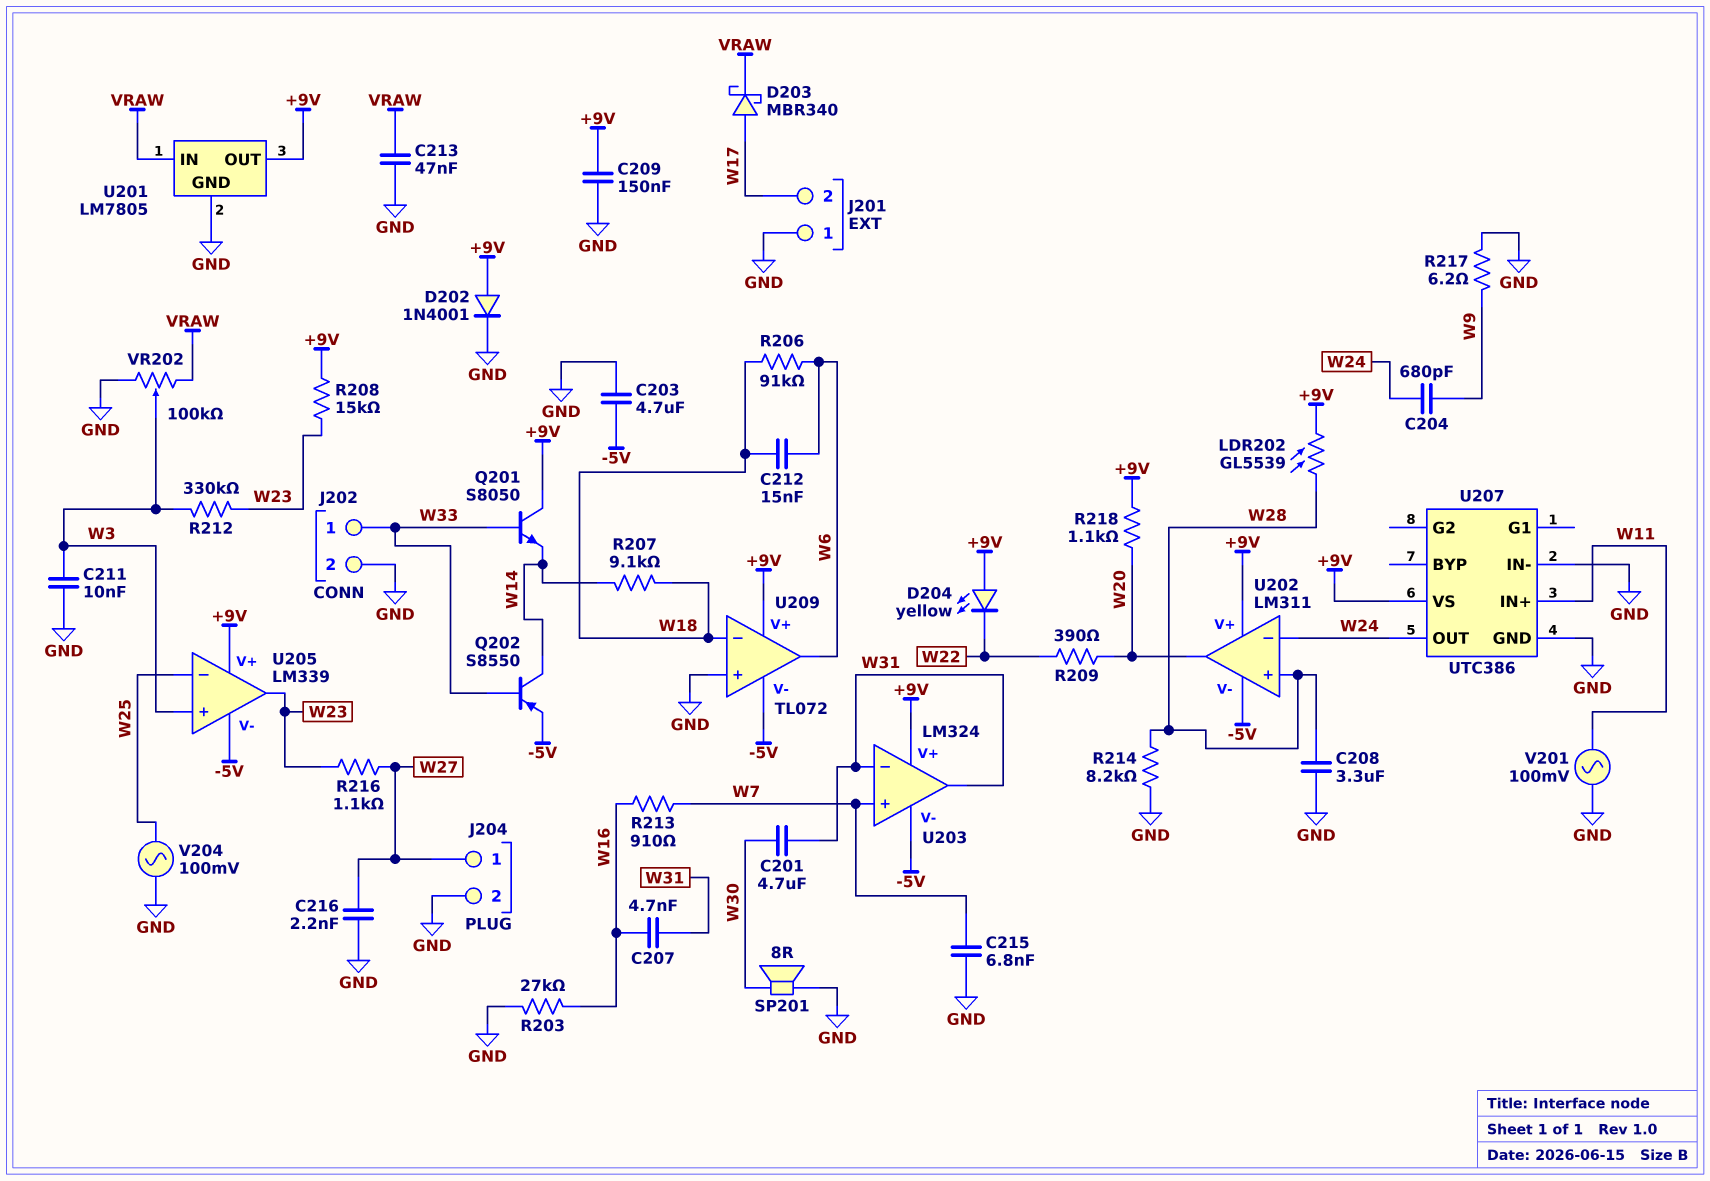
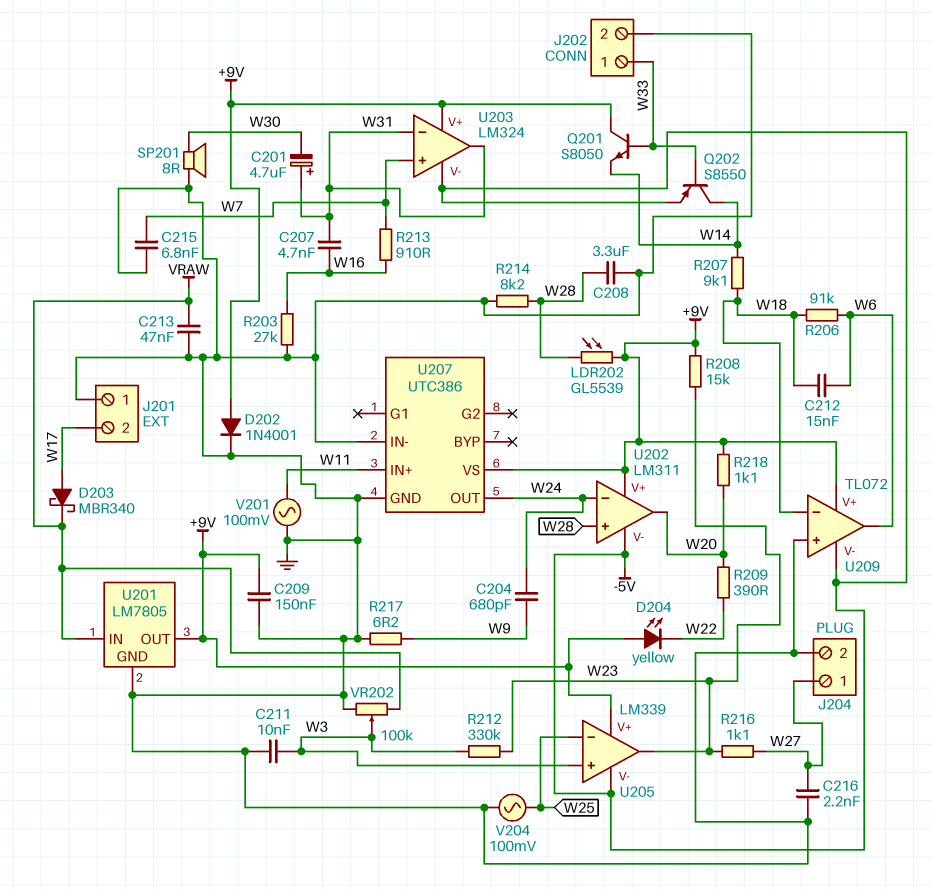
C201: 4.7uF (W30, W31) -> 4.7uF (plus W31, minus W30)
C203: 4.7uF (-5V, GND) -> none

